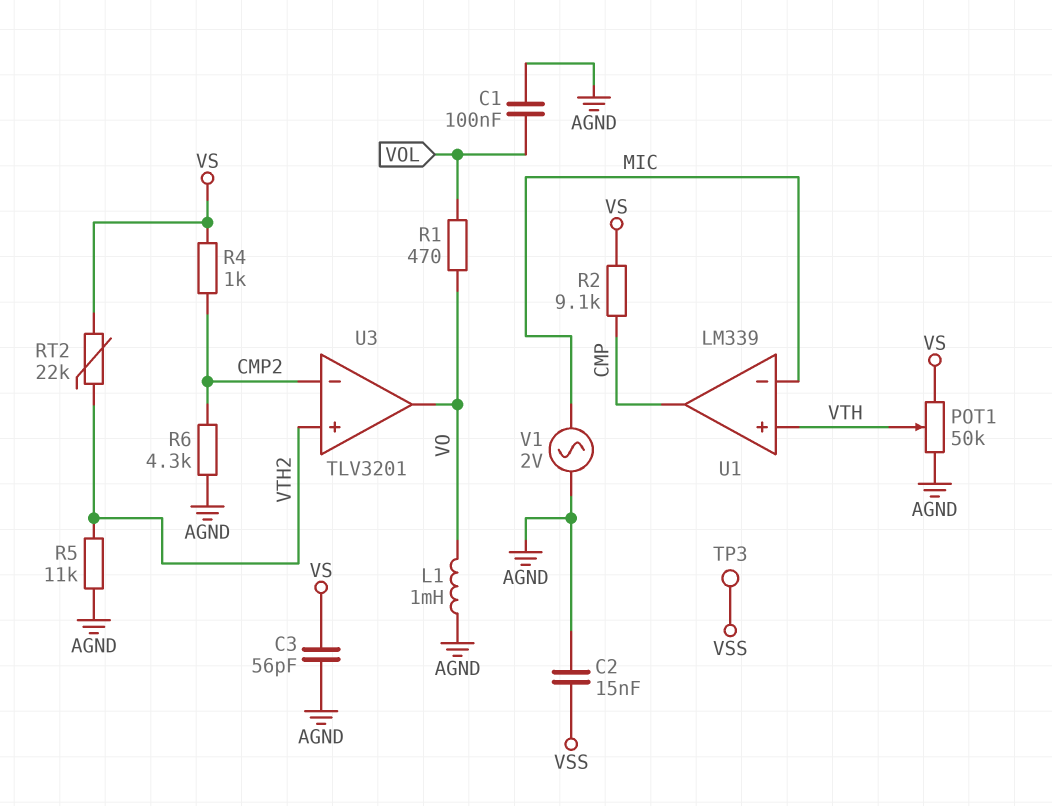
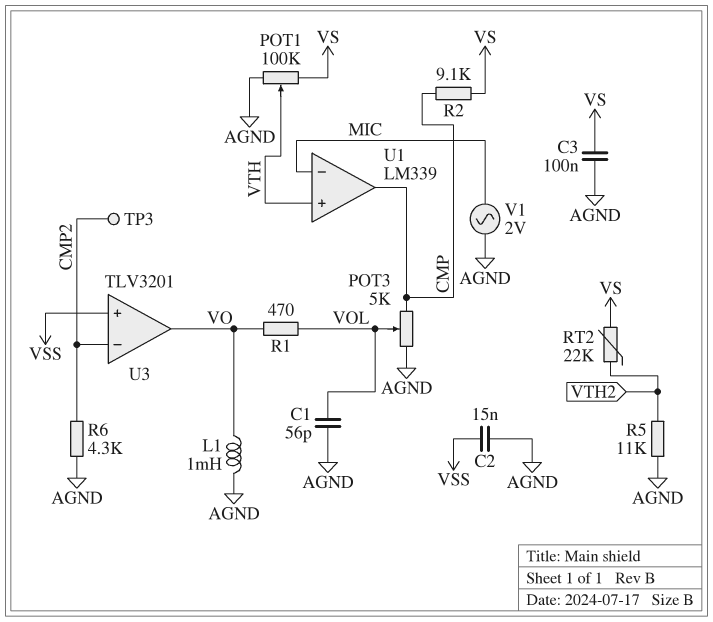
C1: 100nF (AGND, VOL) -> 56pF (AGND, VOL)
C3: 56pF (AGND, VS) -> 100nF (AGND, VS)
POT1: 50k (AGND, VS, wiper VTH) -> 100k (AGND, VS, wiper VTH)
POT3: none -> 5k (AGND, CMP, wiper VOL)
R4: 1k (CMP2, VS) -> none
TP3: test point (VSS) -> test point (CMP2)
U3 pin in+: VTH2 -> VSS

